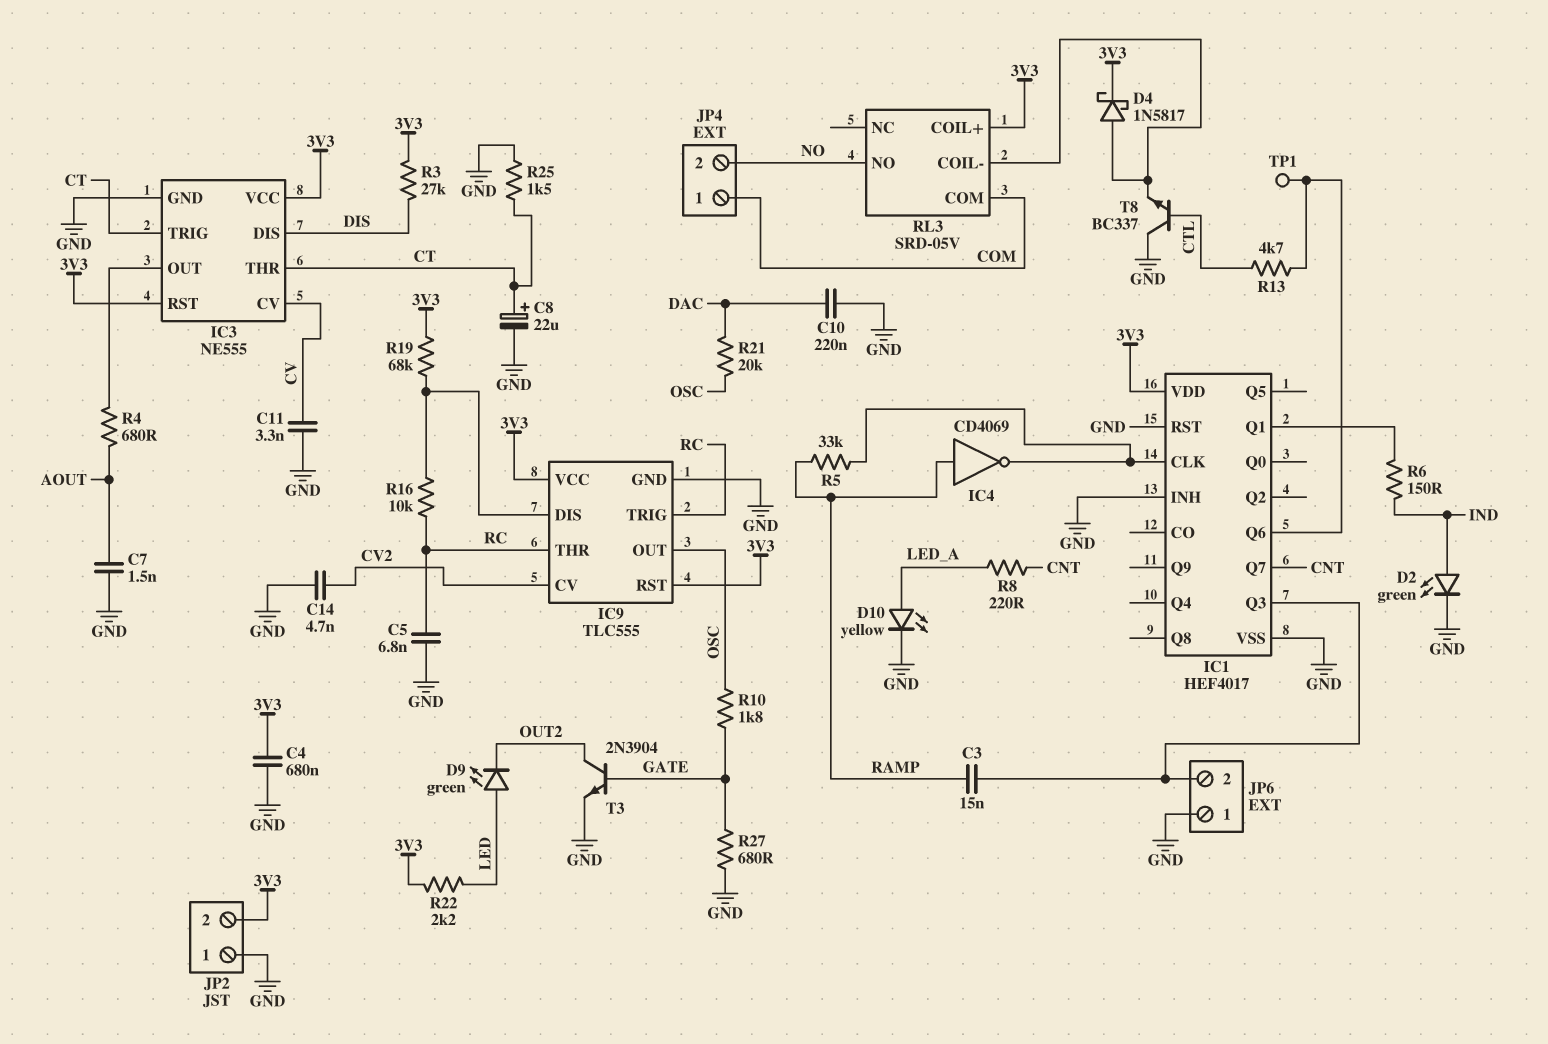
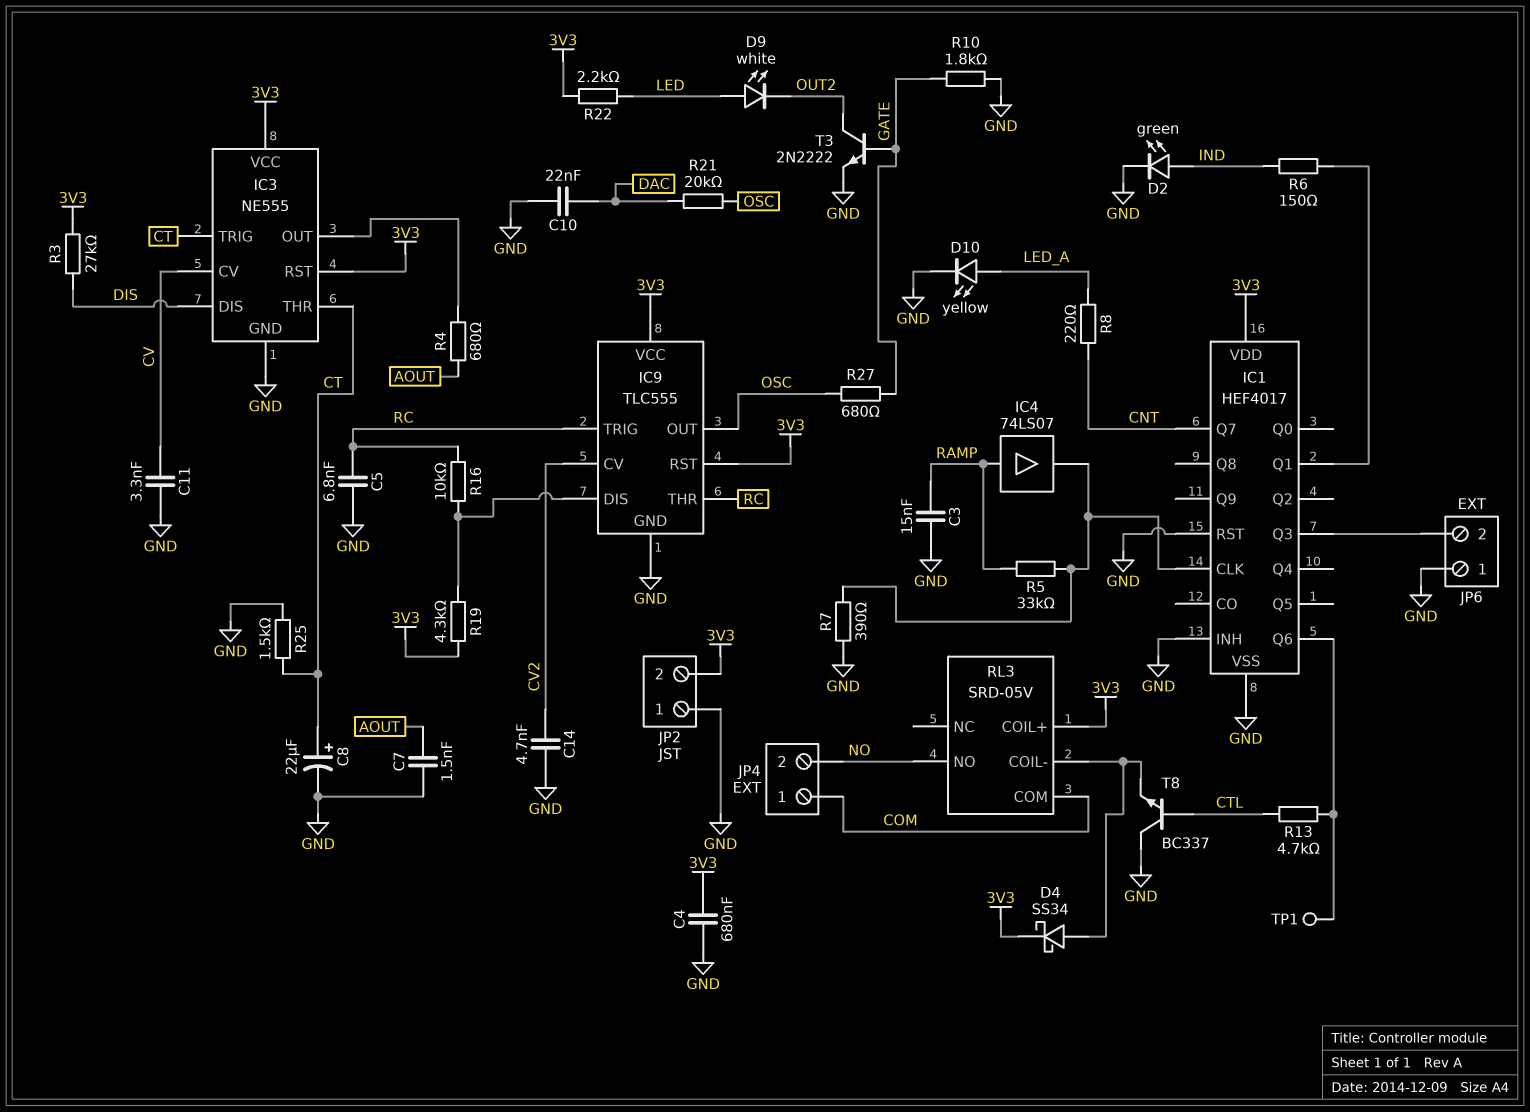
C3: 15nF (IC1/Q3, RAMP) -> 15nF (GND, RAMP)
C10: 220nF (DAC, GND) -> 22nF (DAC, GND)
D4: schottky 1N5817 (A RL3/COIL-, K 3V3) -> schottky SS34 (A RL3/COIL-, K 3V3)
D9: LED green (A LED, K OUT2) -> LED white (A LED, K OUT2)
IC4: NOT CD4069 (in RAMP, out IC1/CLK) -> buffer 74LS07 (in RAMP, out IC1/CLK)
R7: none -> 390 (GND, IC1/CLK)
R10: 1.8k (GATE, OSC) -> 1.8k (GATE, GND)
R19: 68k (3V3, IC9/DIS) -> 4.3k (3V3, IC9/DIS)
R27: 680 (GATE, GND) -> 680 (GATE, OSC)
T3: NPN 2N3904 (B GATE, C OUT2, E GND) -> NPN 2N2222 (B GATE, C OUT2, E GND)

